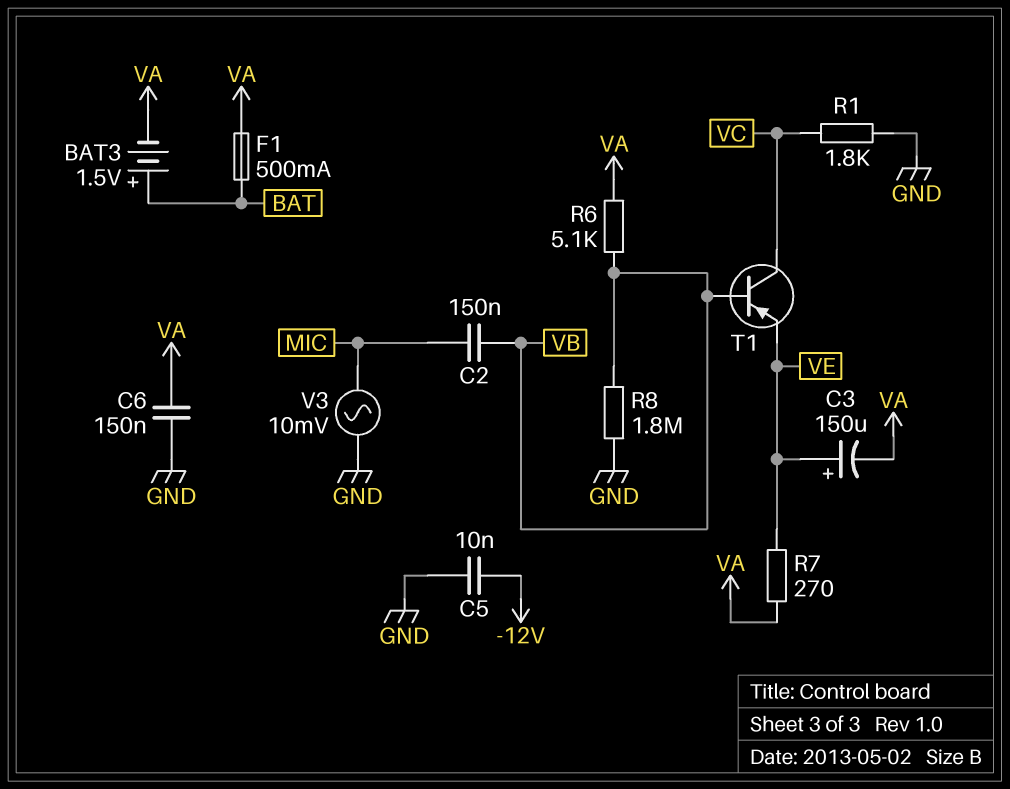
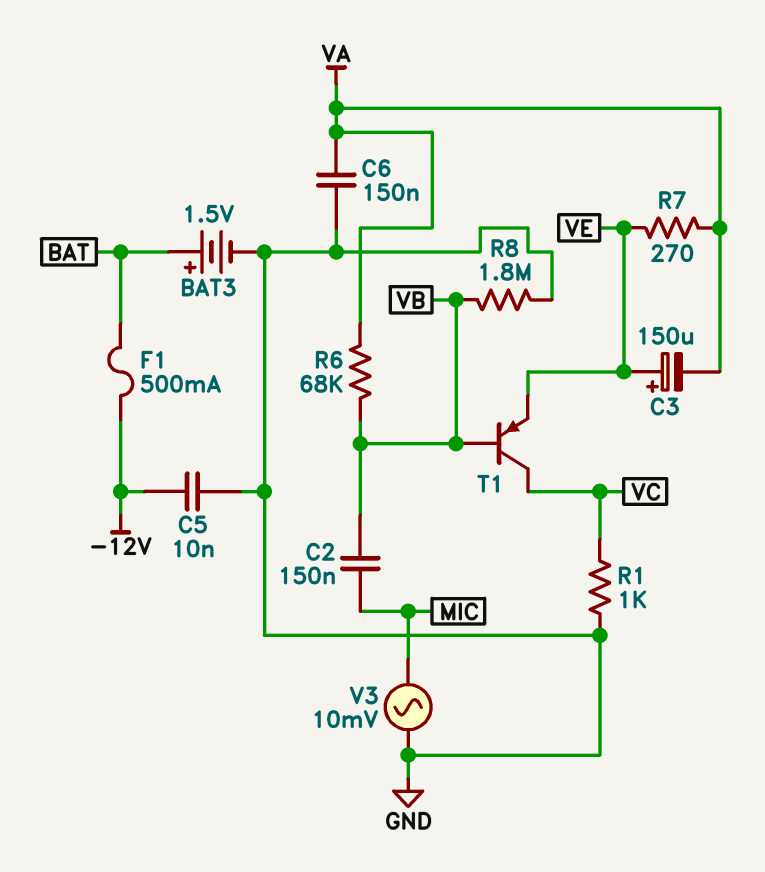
BAT3: 1.5V (plus BAT, minus VA) -> 1.5V (plus BAT, minus GND)
F1: 500mA (BAT, VA) -> 500mA (-12V, BAT)
R1: 1.8k (GND, VC) -> 1k (GND, VC)
R6: 5.1k (VA, VB) -> 68k (VA, VB)

